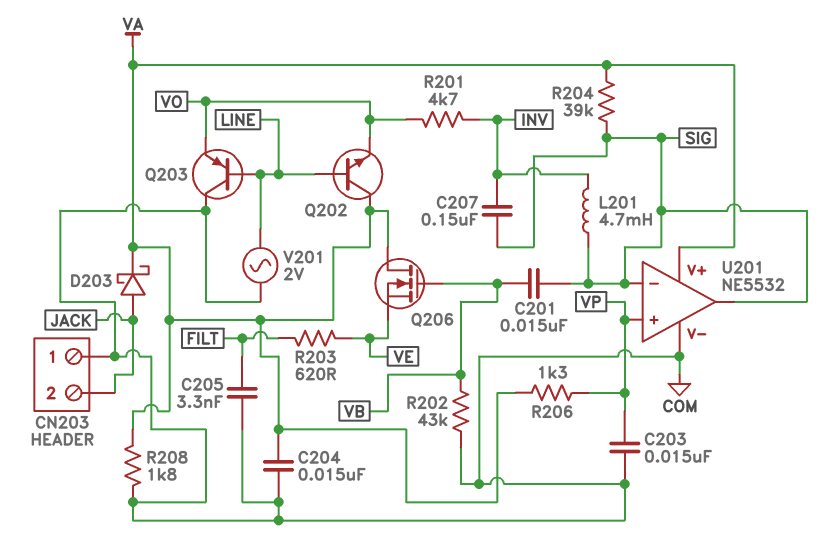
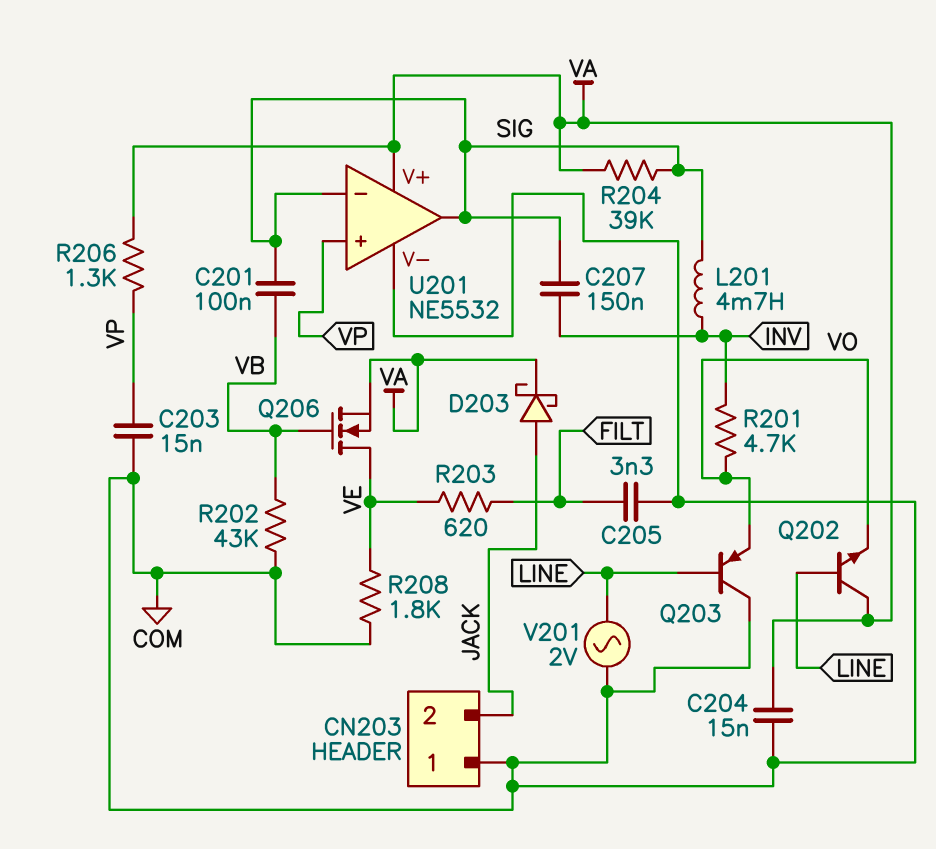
C201: 15nF (SIG, VB) -> 100nF (SIG, VB)
Q206: NMOS (G VB, D VA, S VE) -> NMOS (G VB, D VE, S VA)
R208: 1.8k (COM, VA) -> 1.8k (COM, VE)

